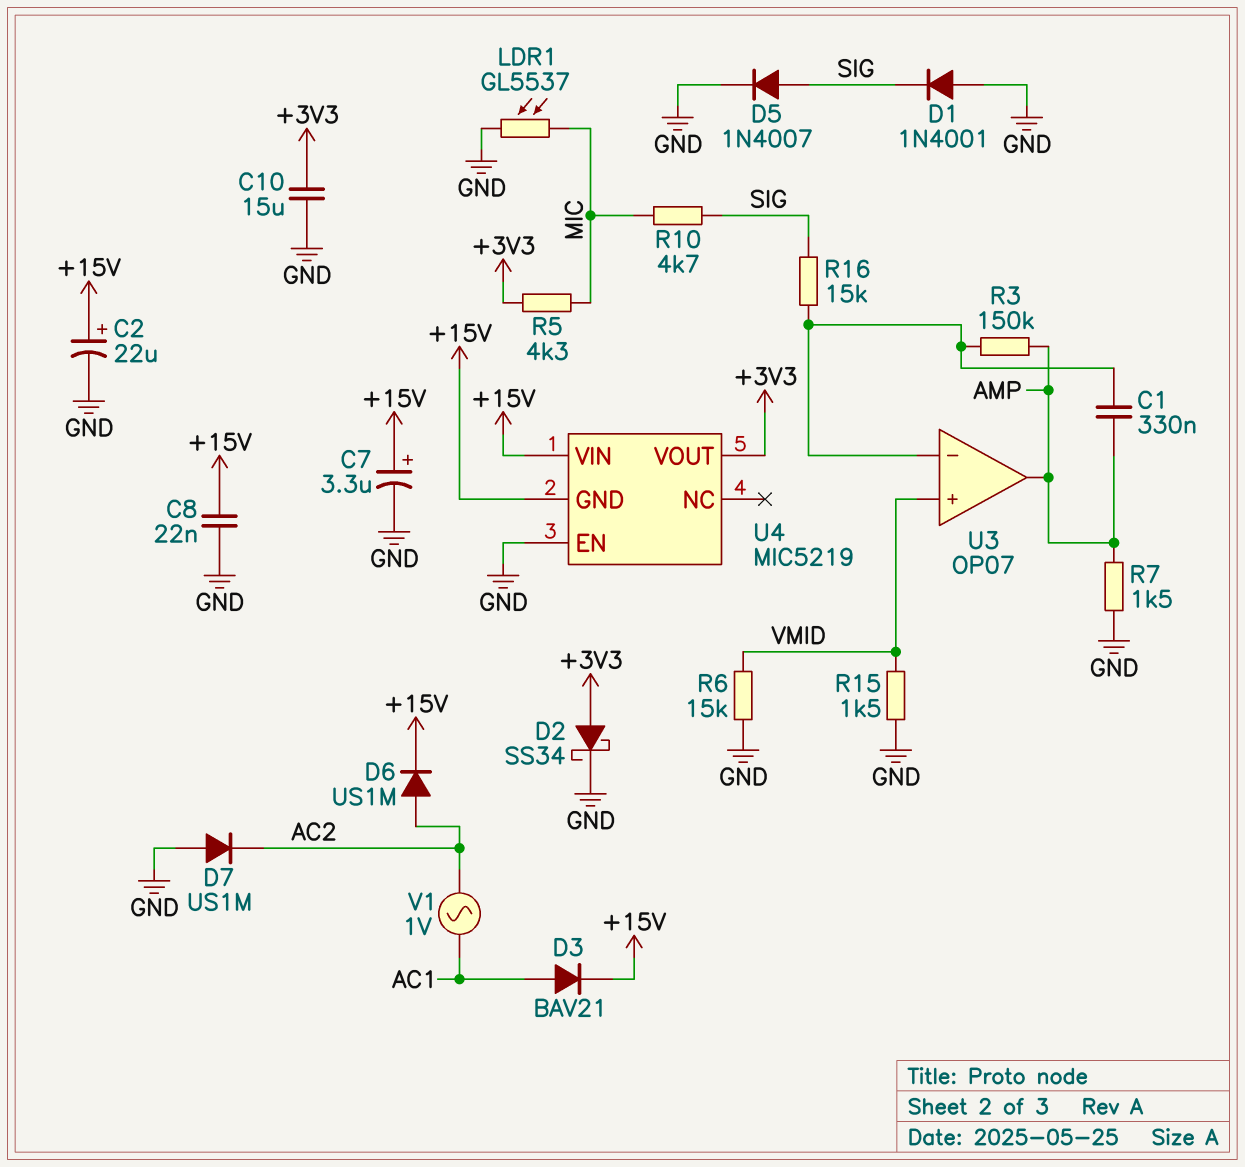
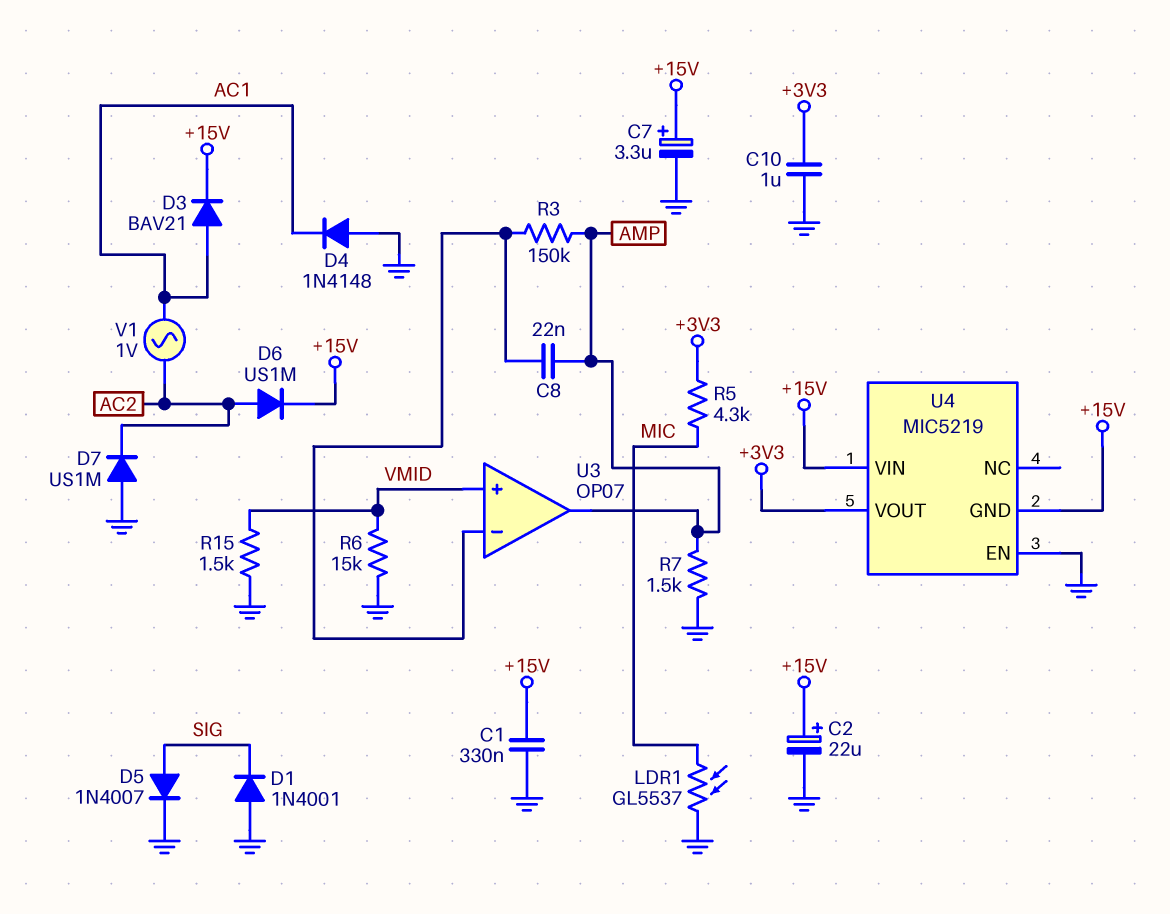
C1: 330nF (AMP, U3/in-) -> 330nF (+15V, GND)
C8: 22nF (+15V, GND) -> 22nF (AMP, U3/in-)
C10: 15uF (+3V3, GND) -> 1uF (+3V3, GND)
D2: schottky SS34 (A +3V3, K GND) -> none
D4: none -> diode 1N4148 (A GND, K AC1)
R10: 4.7k (MIC, SIG) -> none
R16: 15k (SIG, U3/in-) -> none

